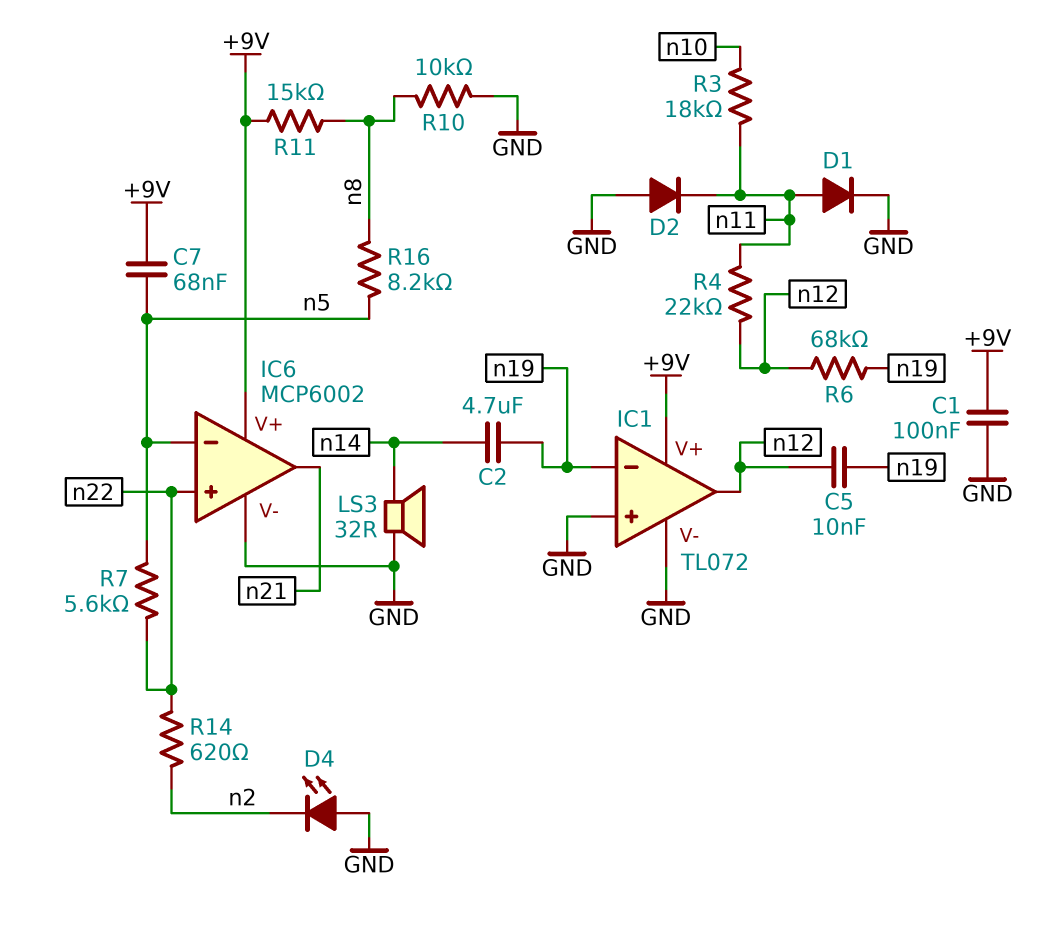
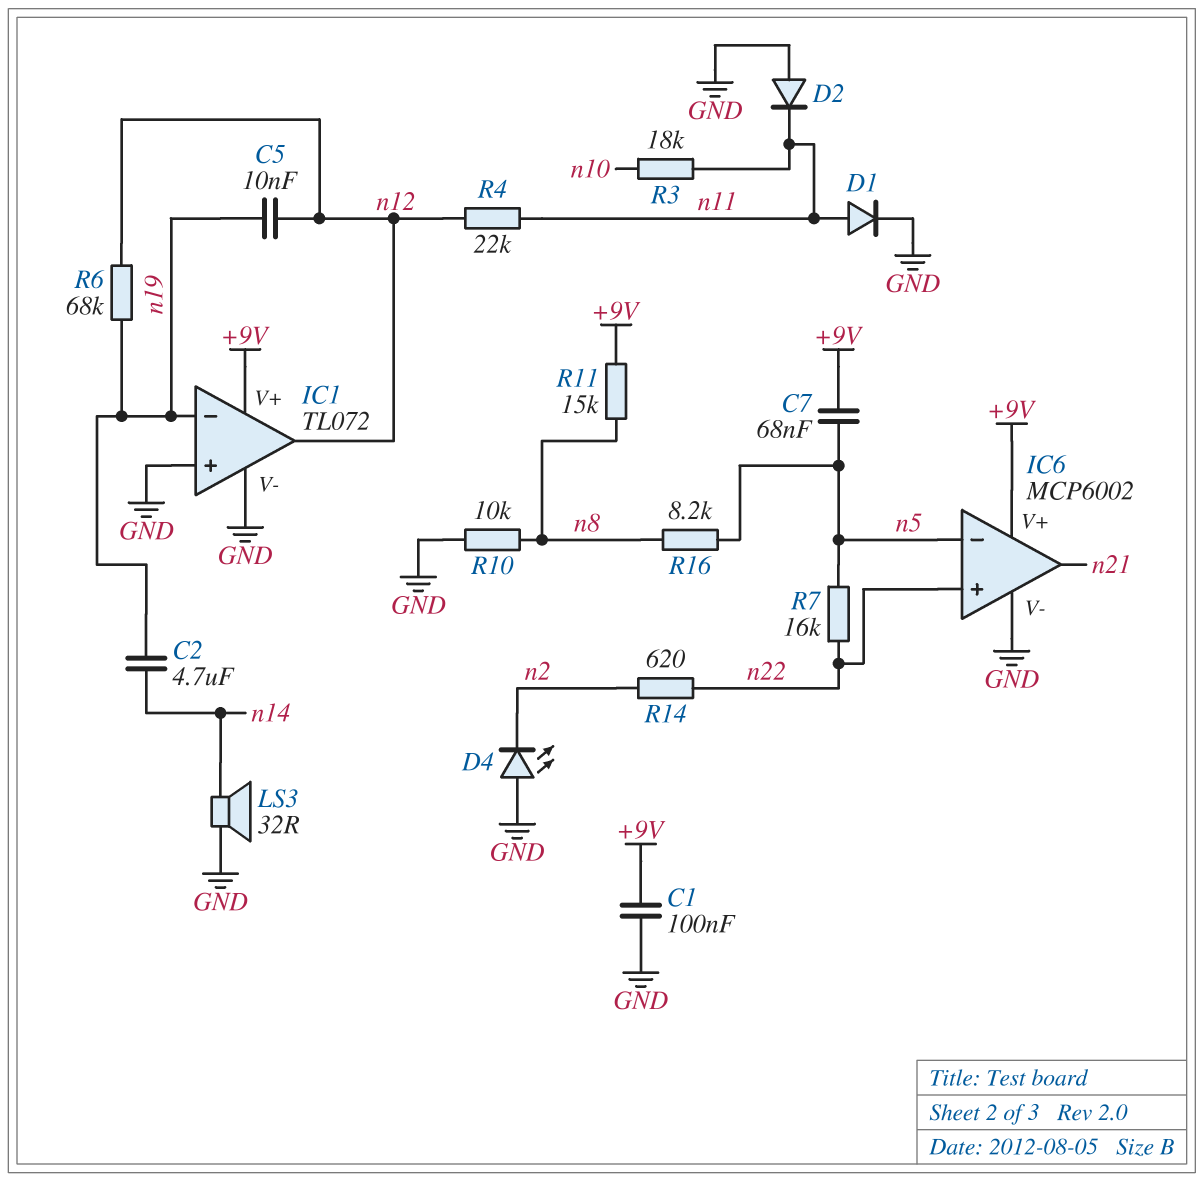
R7: 5.6k (n5, n22) -> 16k (n5, n22)

